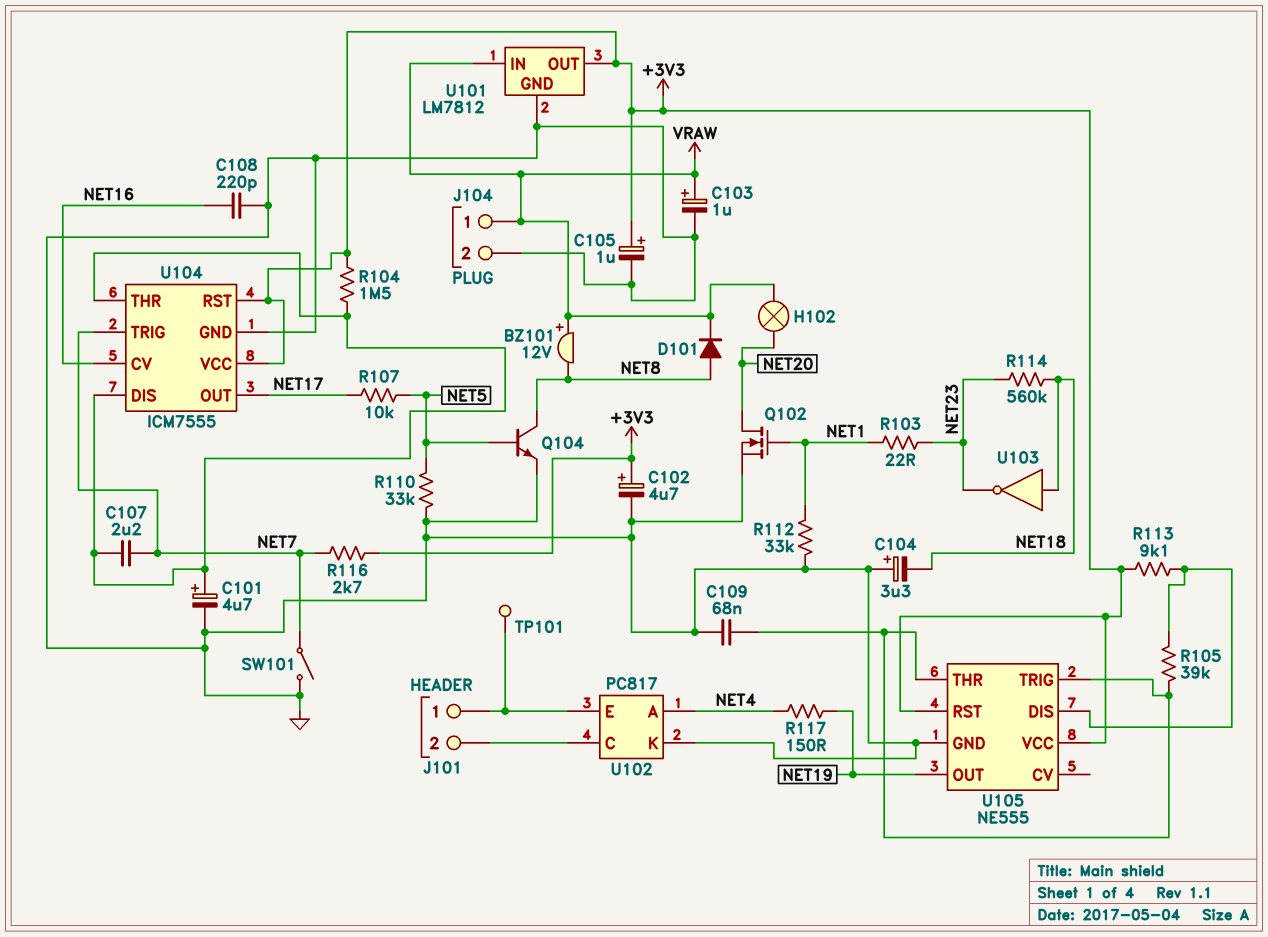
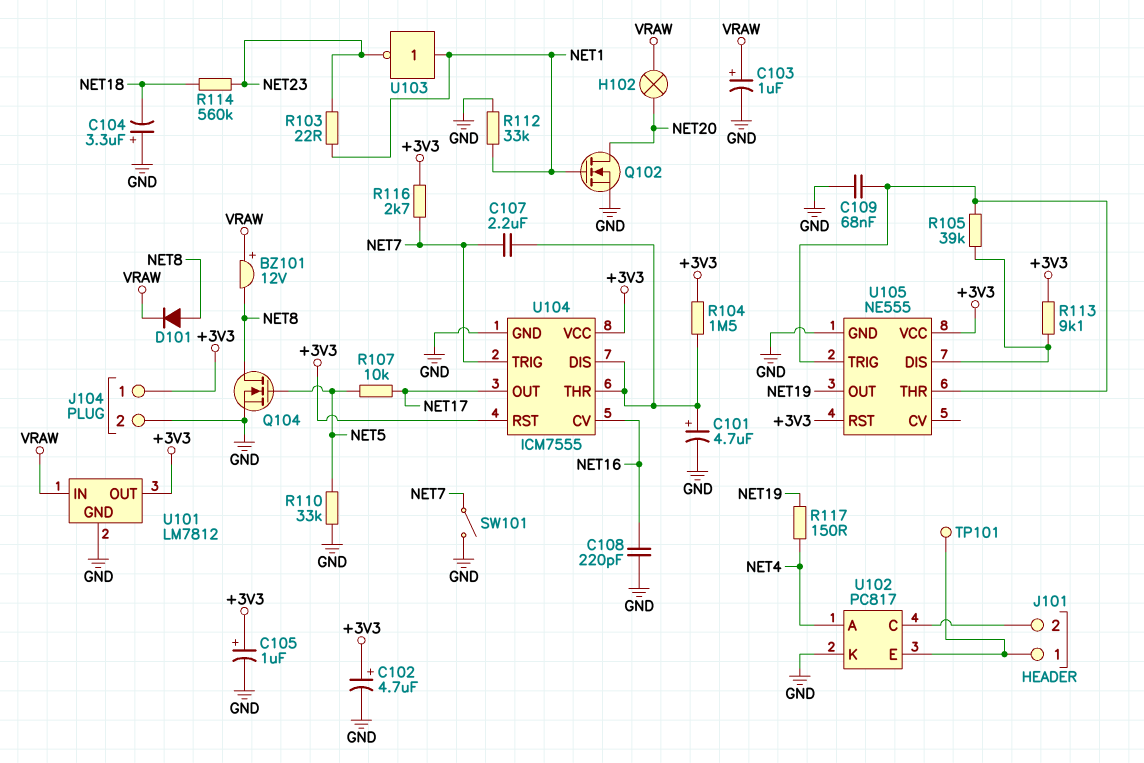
J104 pin 1: VRAW -> +3V3
Q104: NPN (B NET5, C NET8, E GND) -> NMOS (G NET5, D NET8, S GND)
U103: NOT (in NET18, out NET23) -> NOT (in NET1, out NET23)

